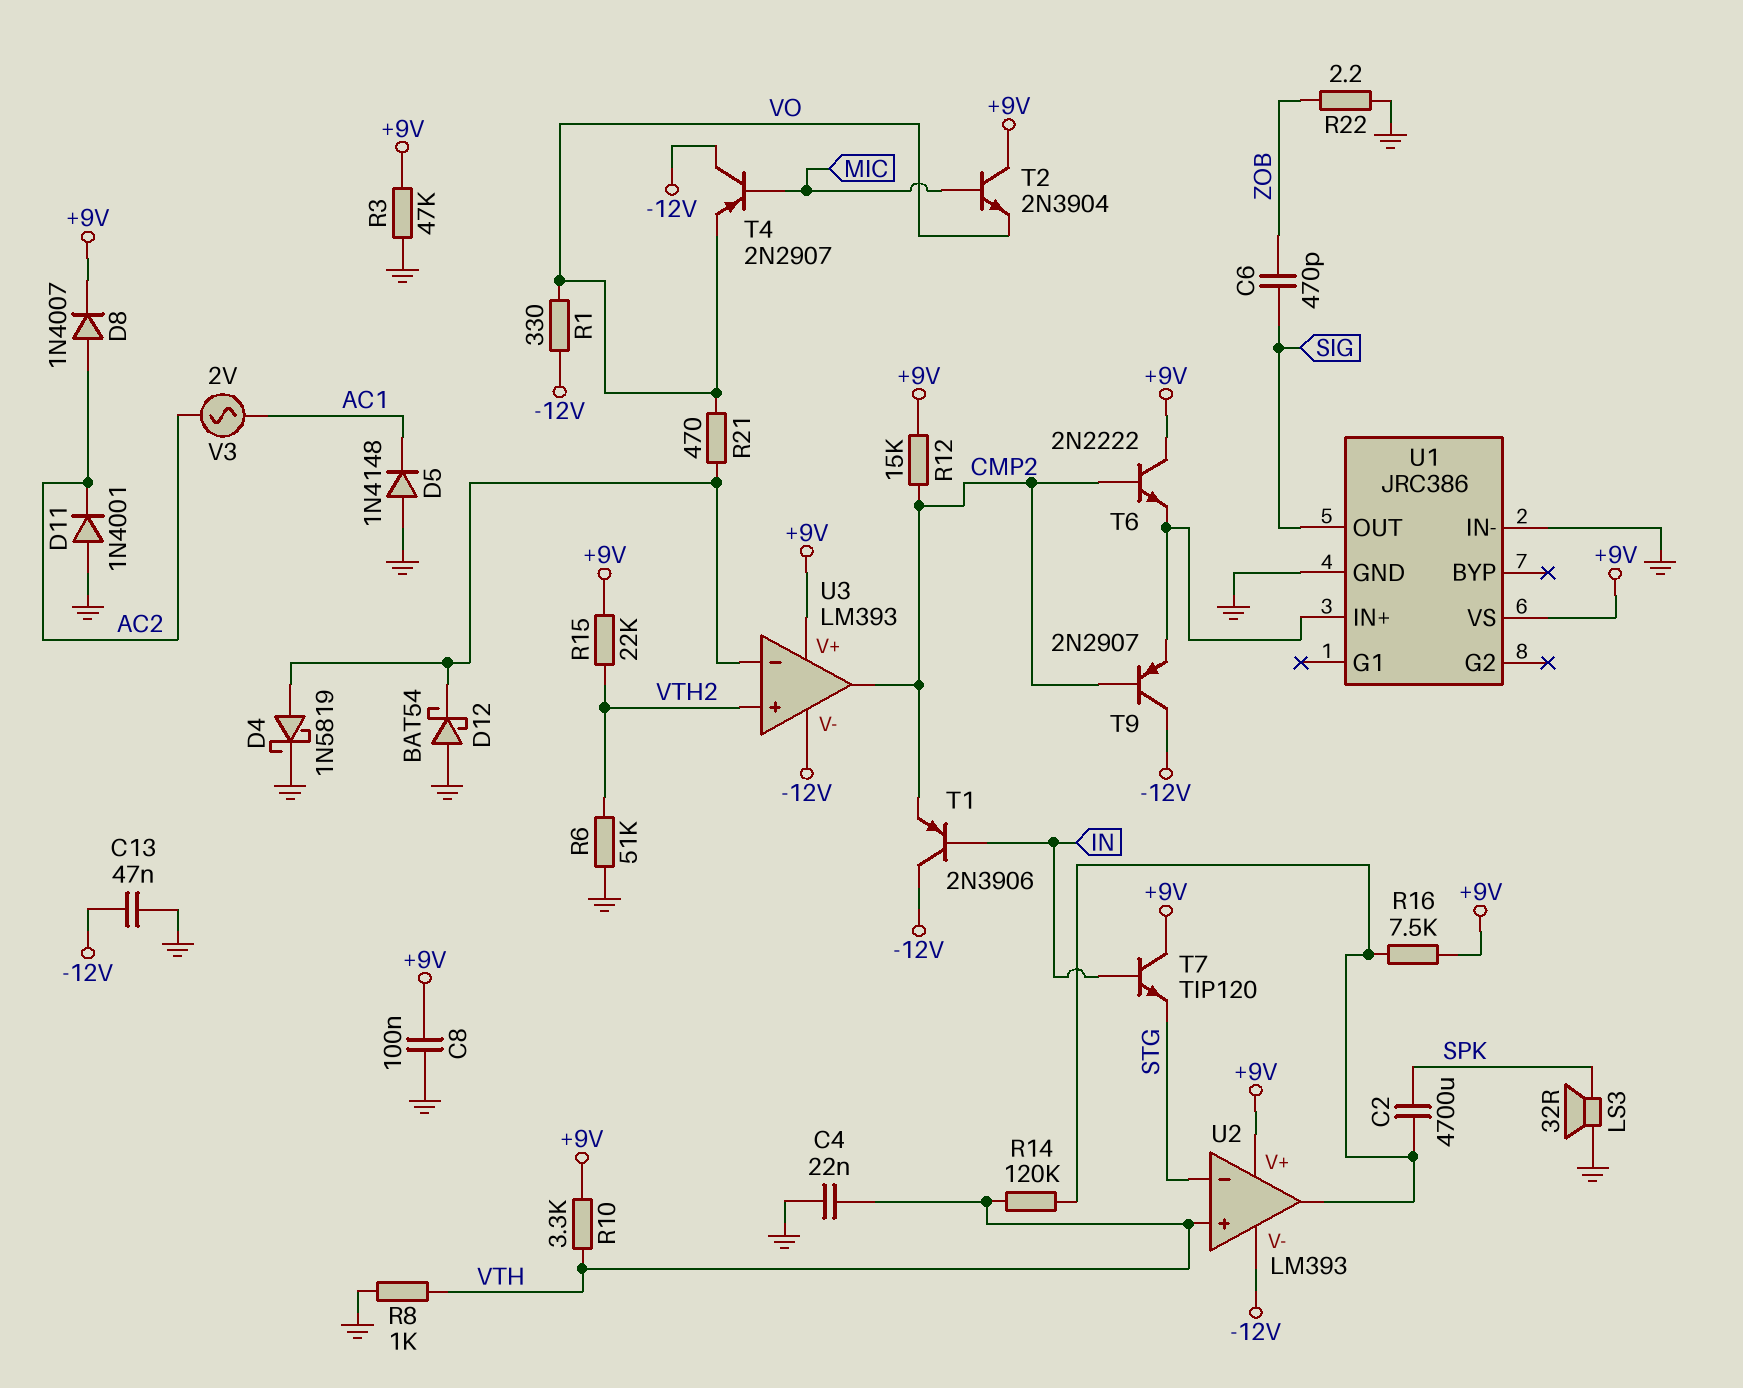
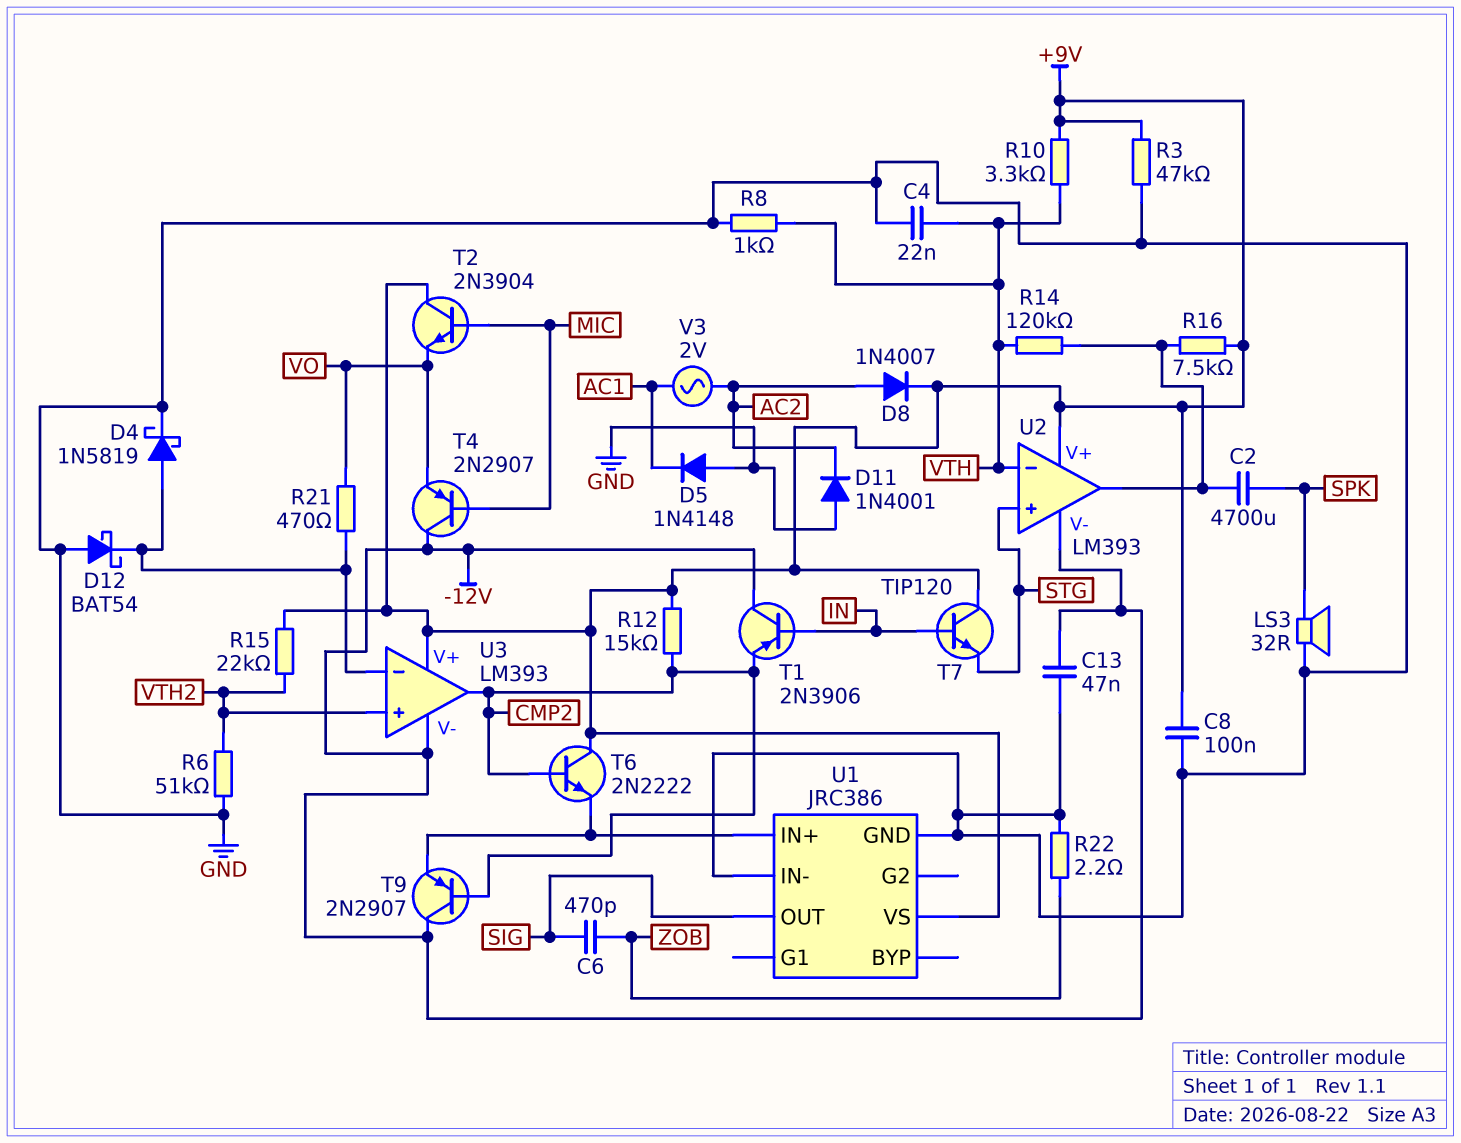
R1: 330 (-12V, VO) -> none
U2 pin in+: VTH -> STG
U2 pin in-: STG -> VTH

